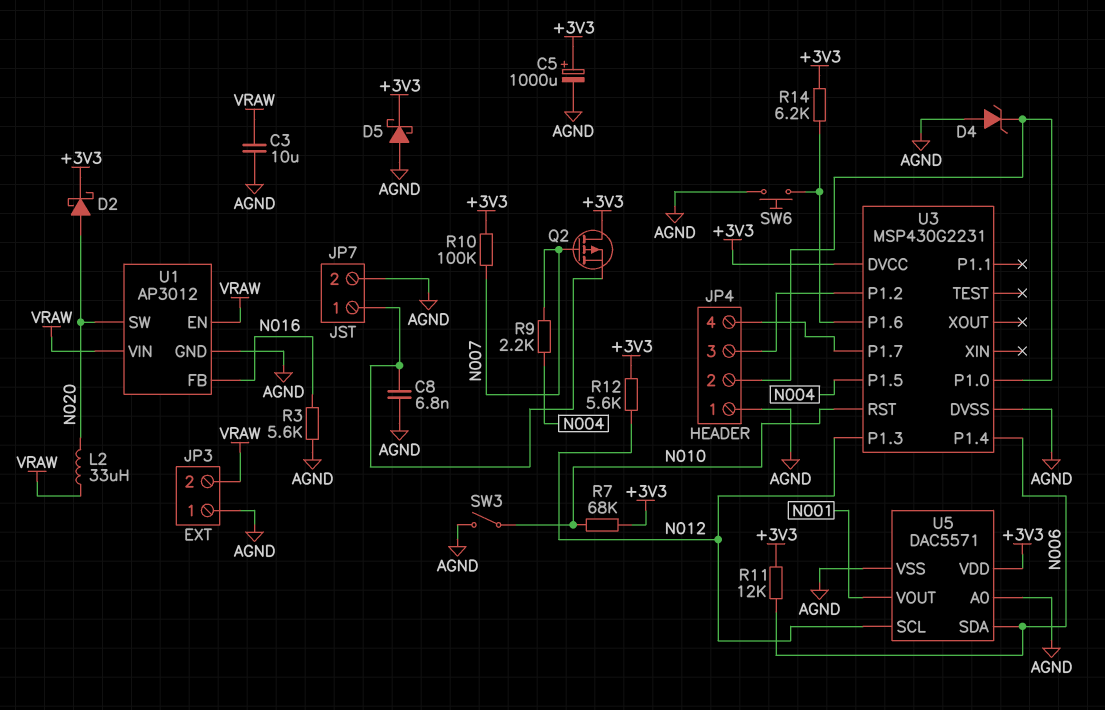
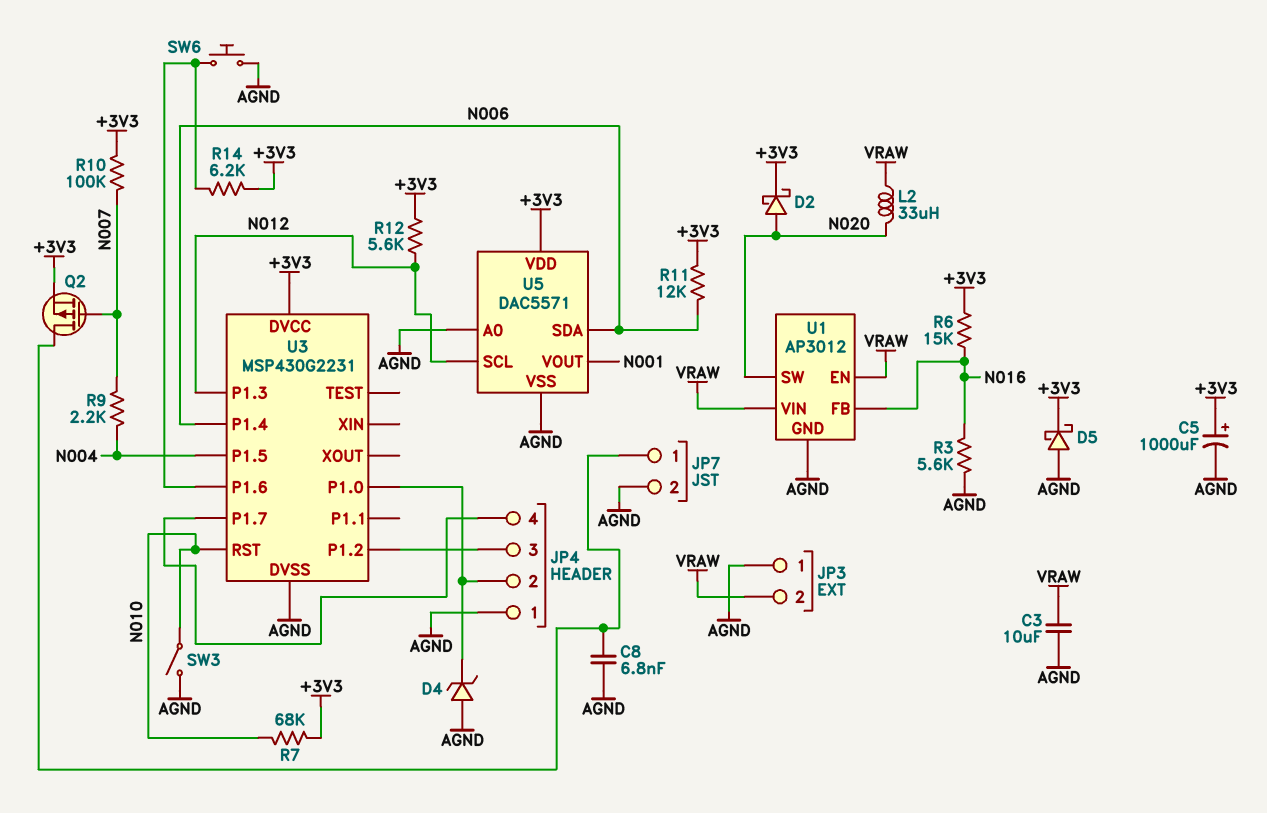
Q2: PMOS (G N007, D +3V3, S JP7/1) -> PMOS (G N007, D JP7/1, S +3V3)
R6: none -> 15k (+3V3, N016)

